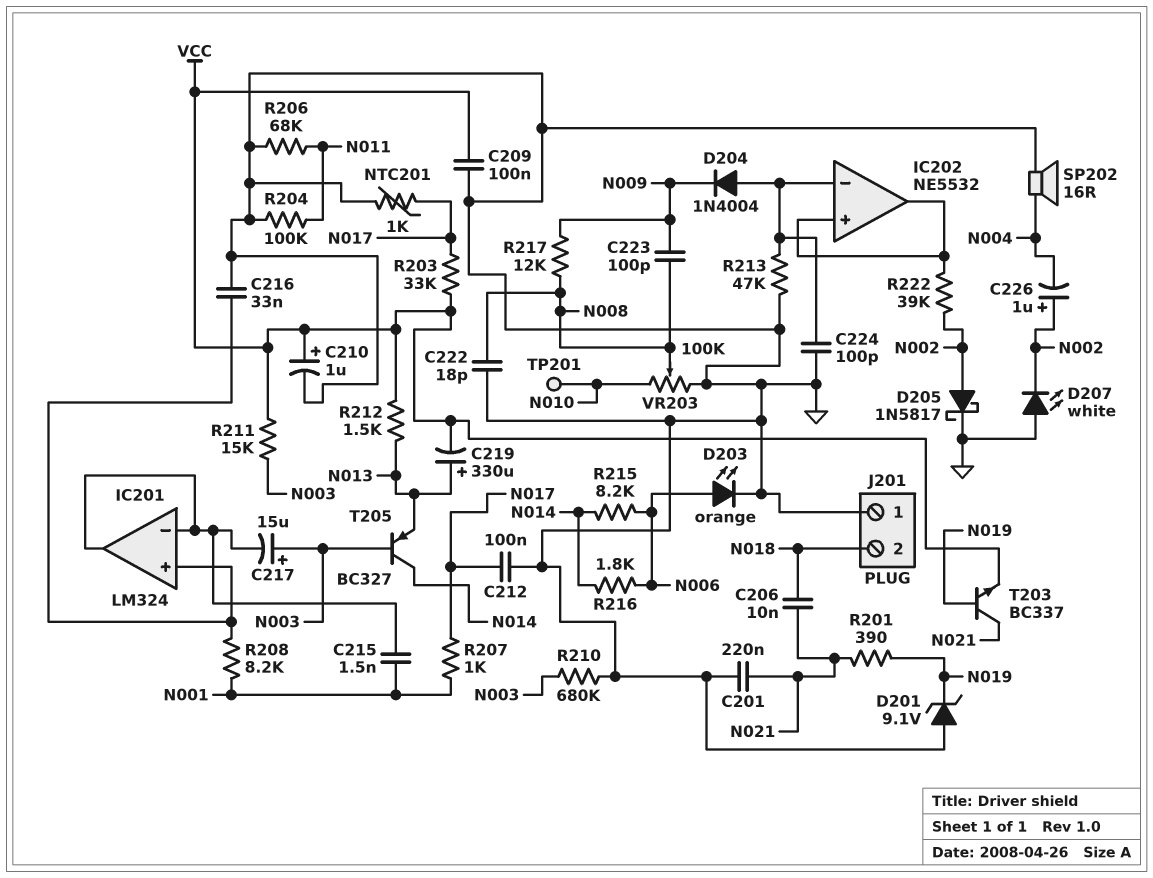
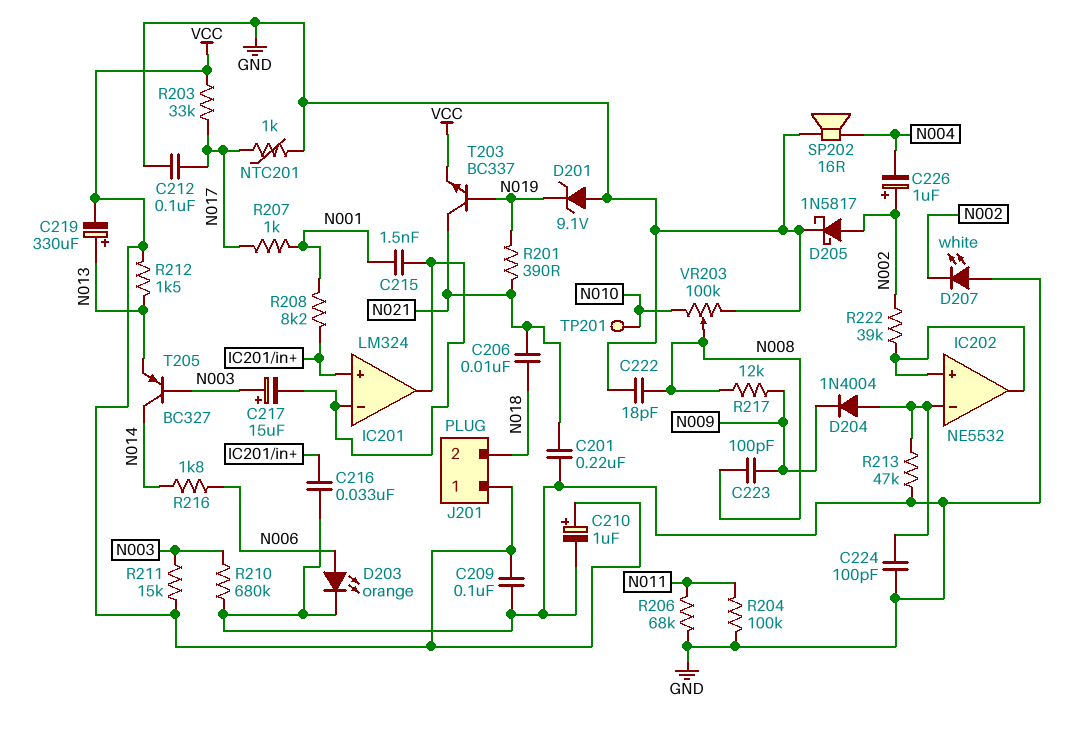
J201 pin 1: GND -> VCC
R215: 8.2k (N006, N014) -> none

